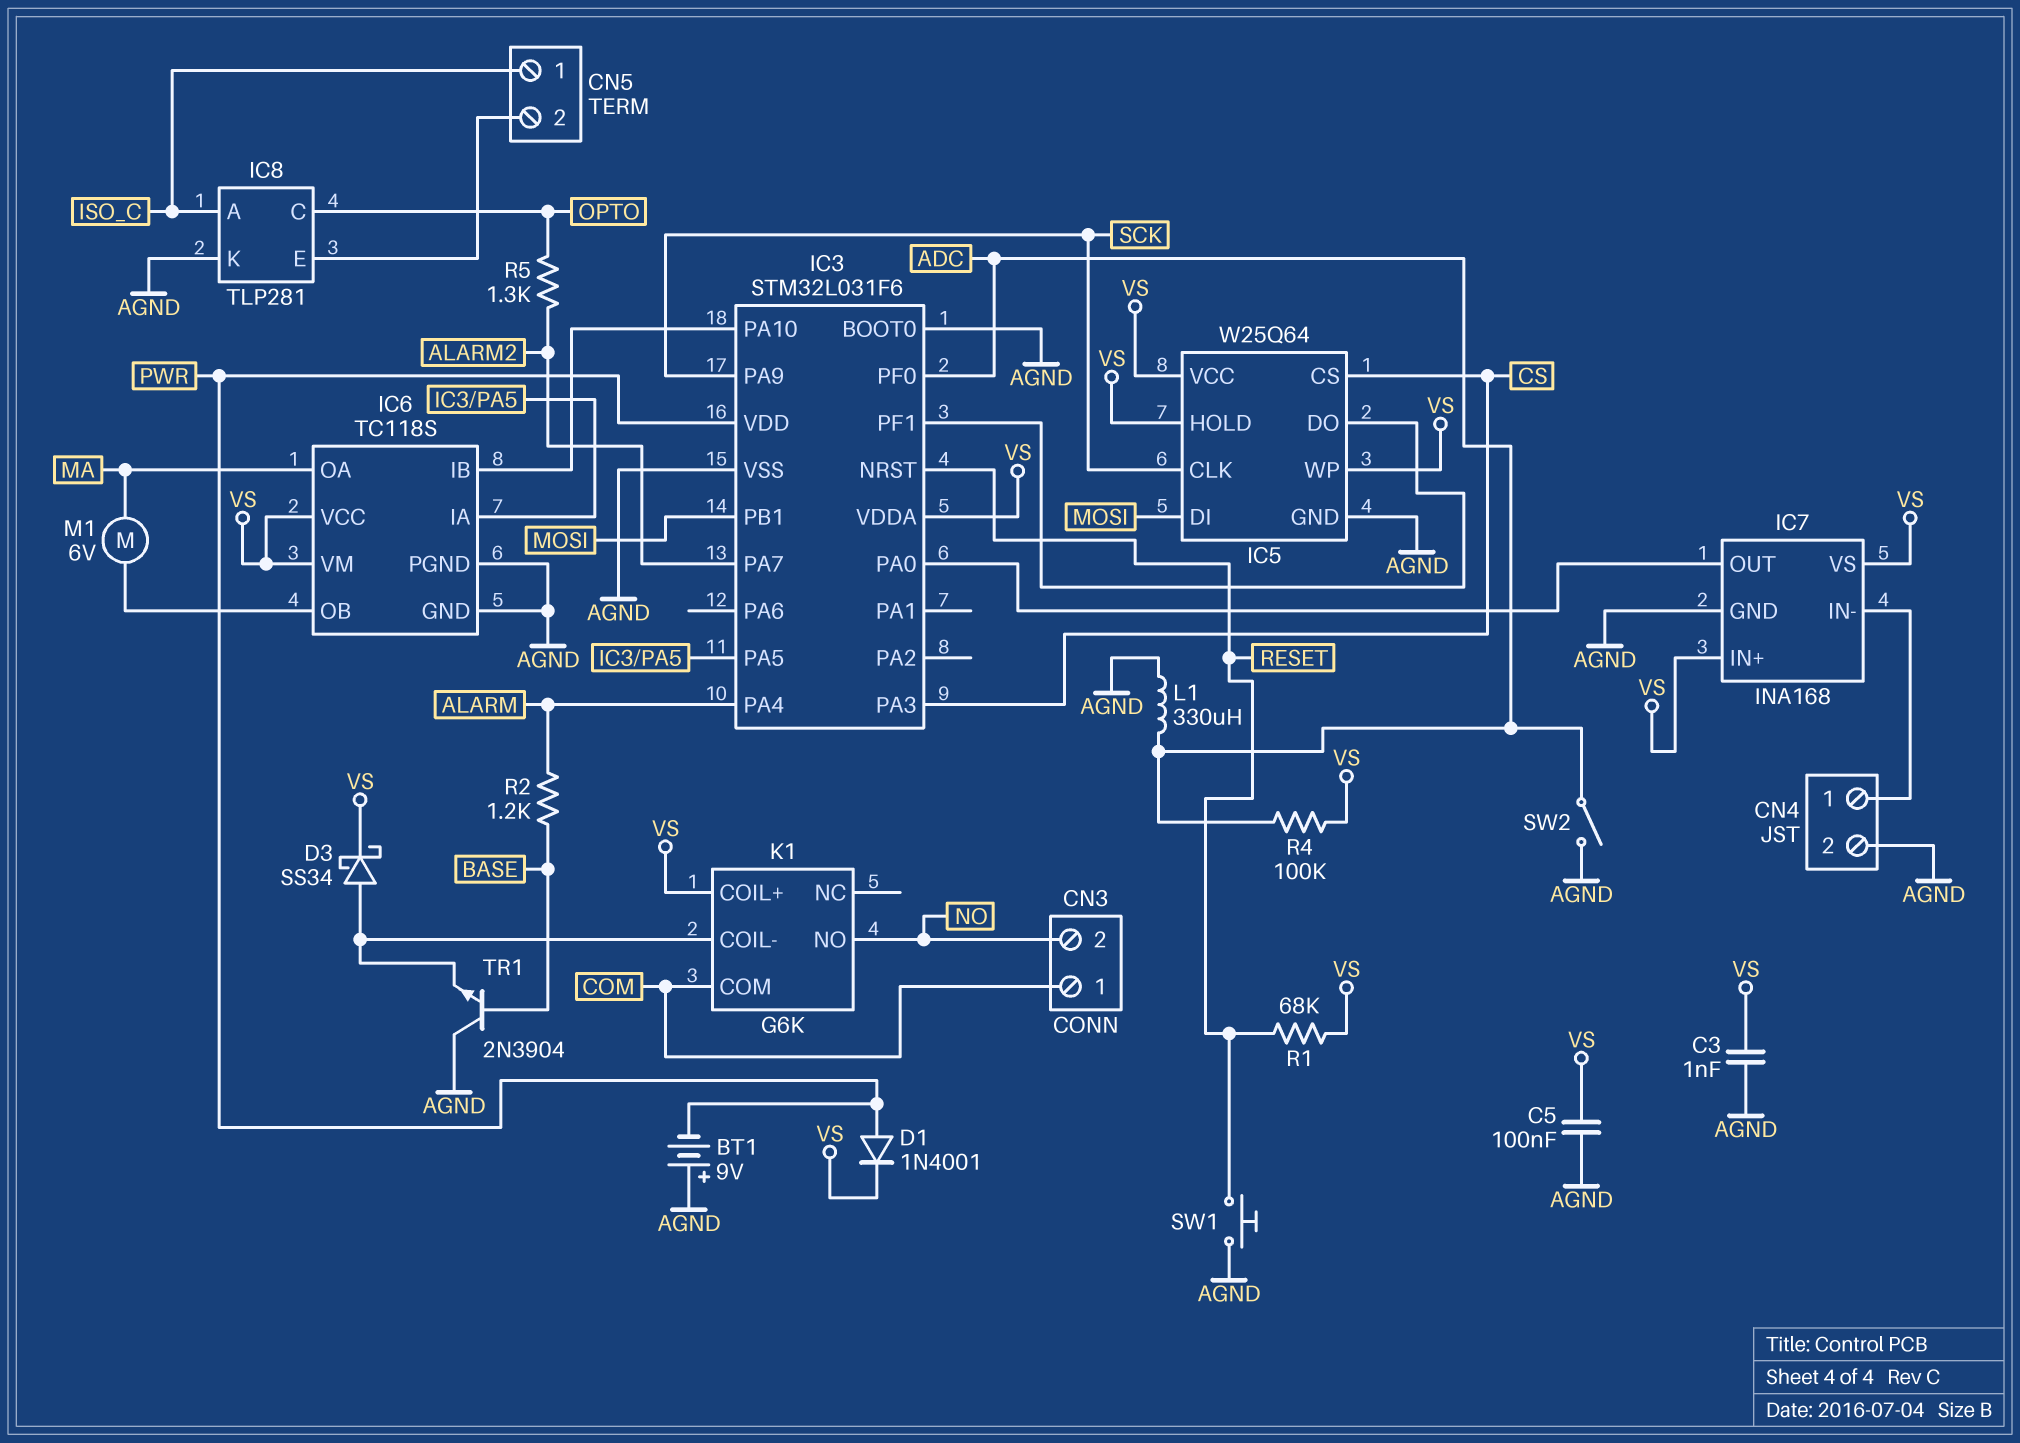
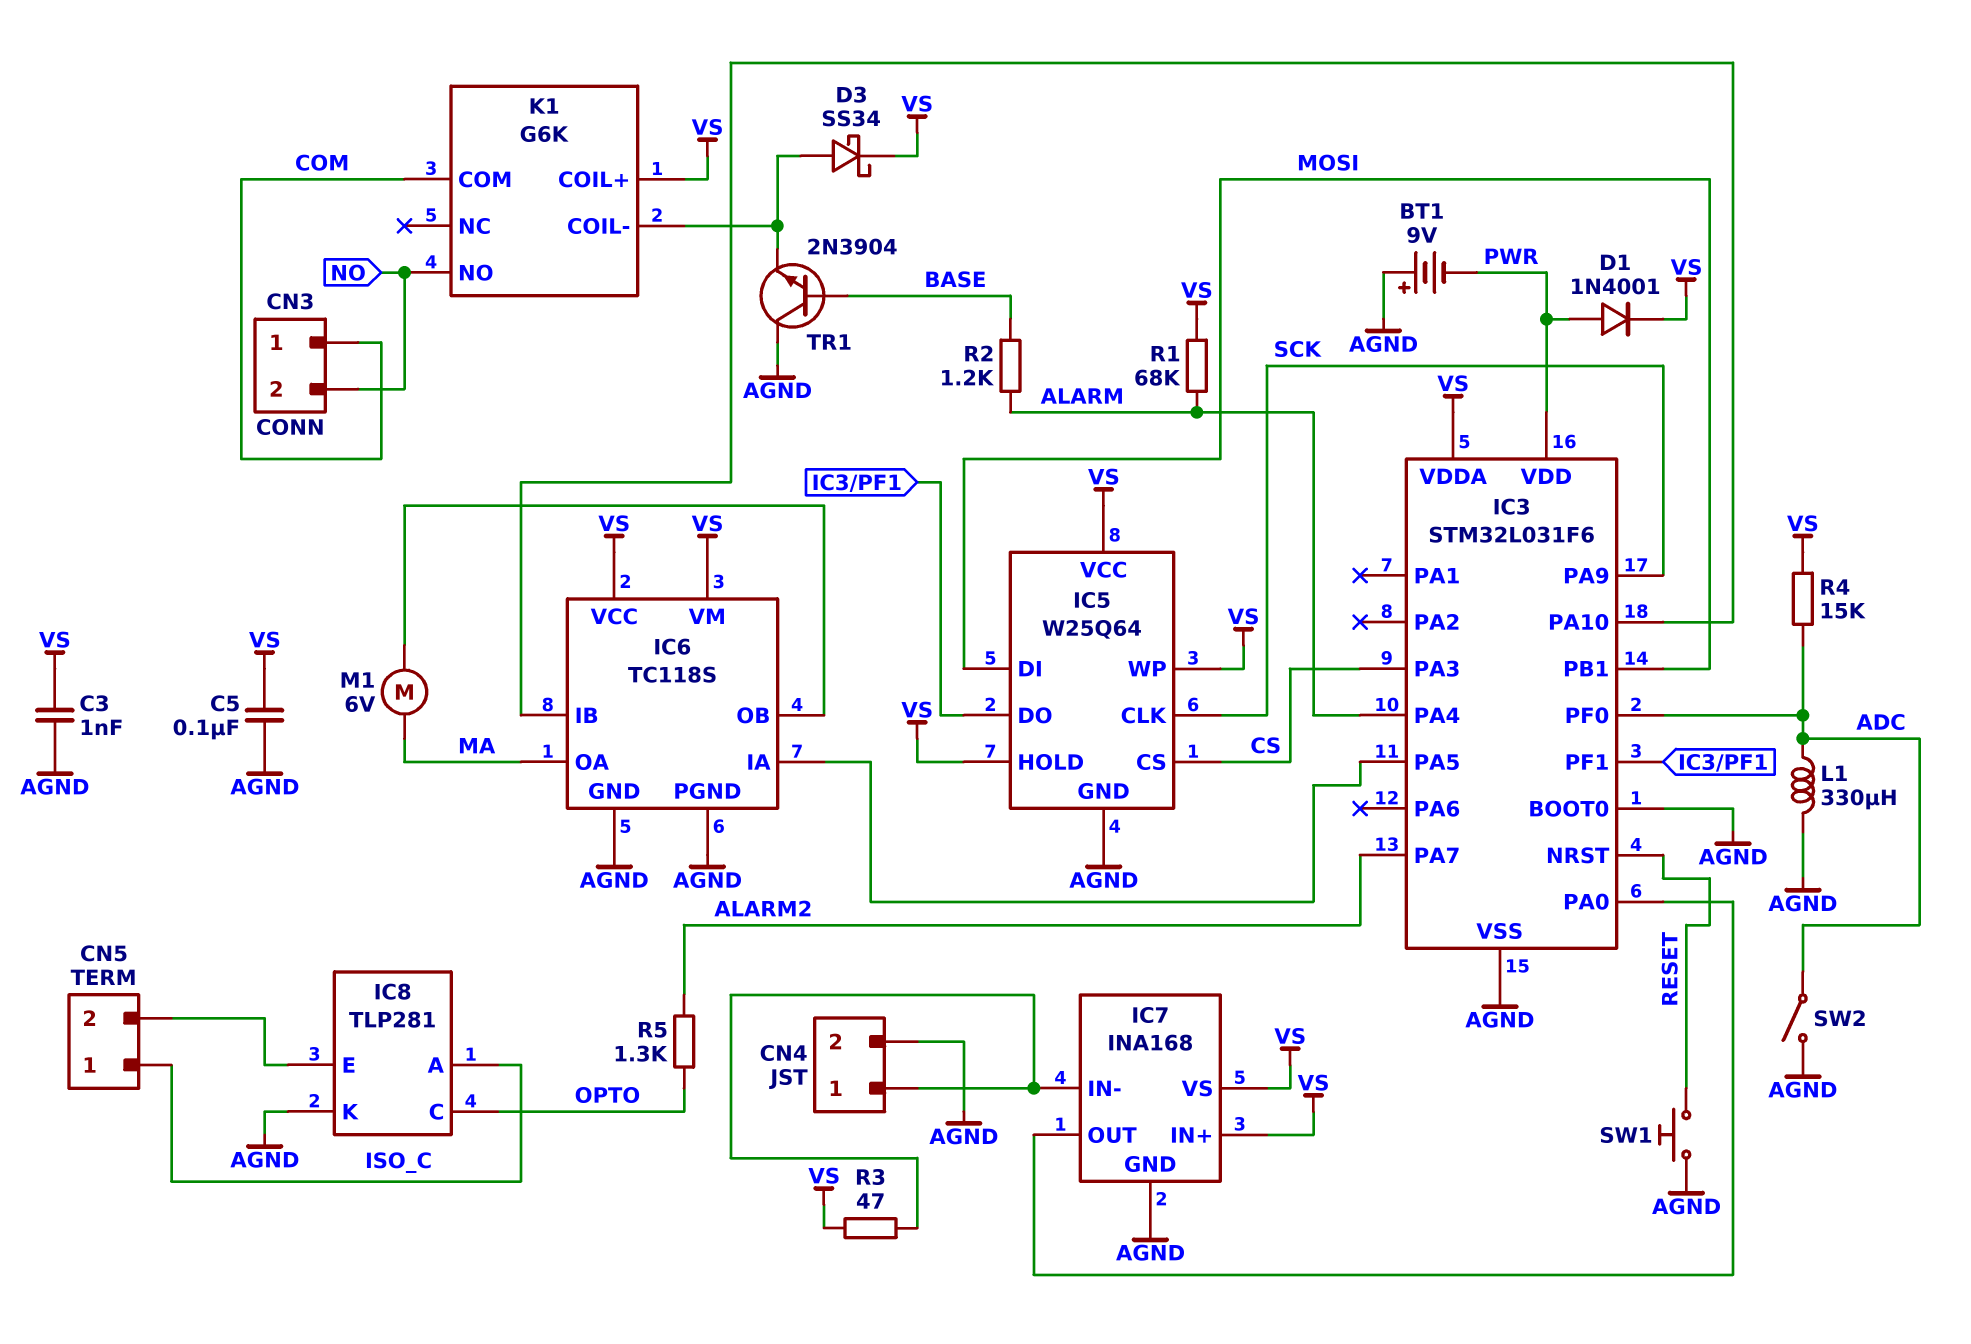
R1: 68k (RESET, VS) -> 68k (ALARM, VS)
R3: none -> 47 (CN4/1, VS)
R4: 100k (ADC, VS) -> 15k (ADC, VS)

